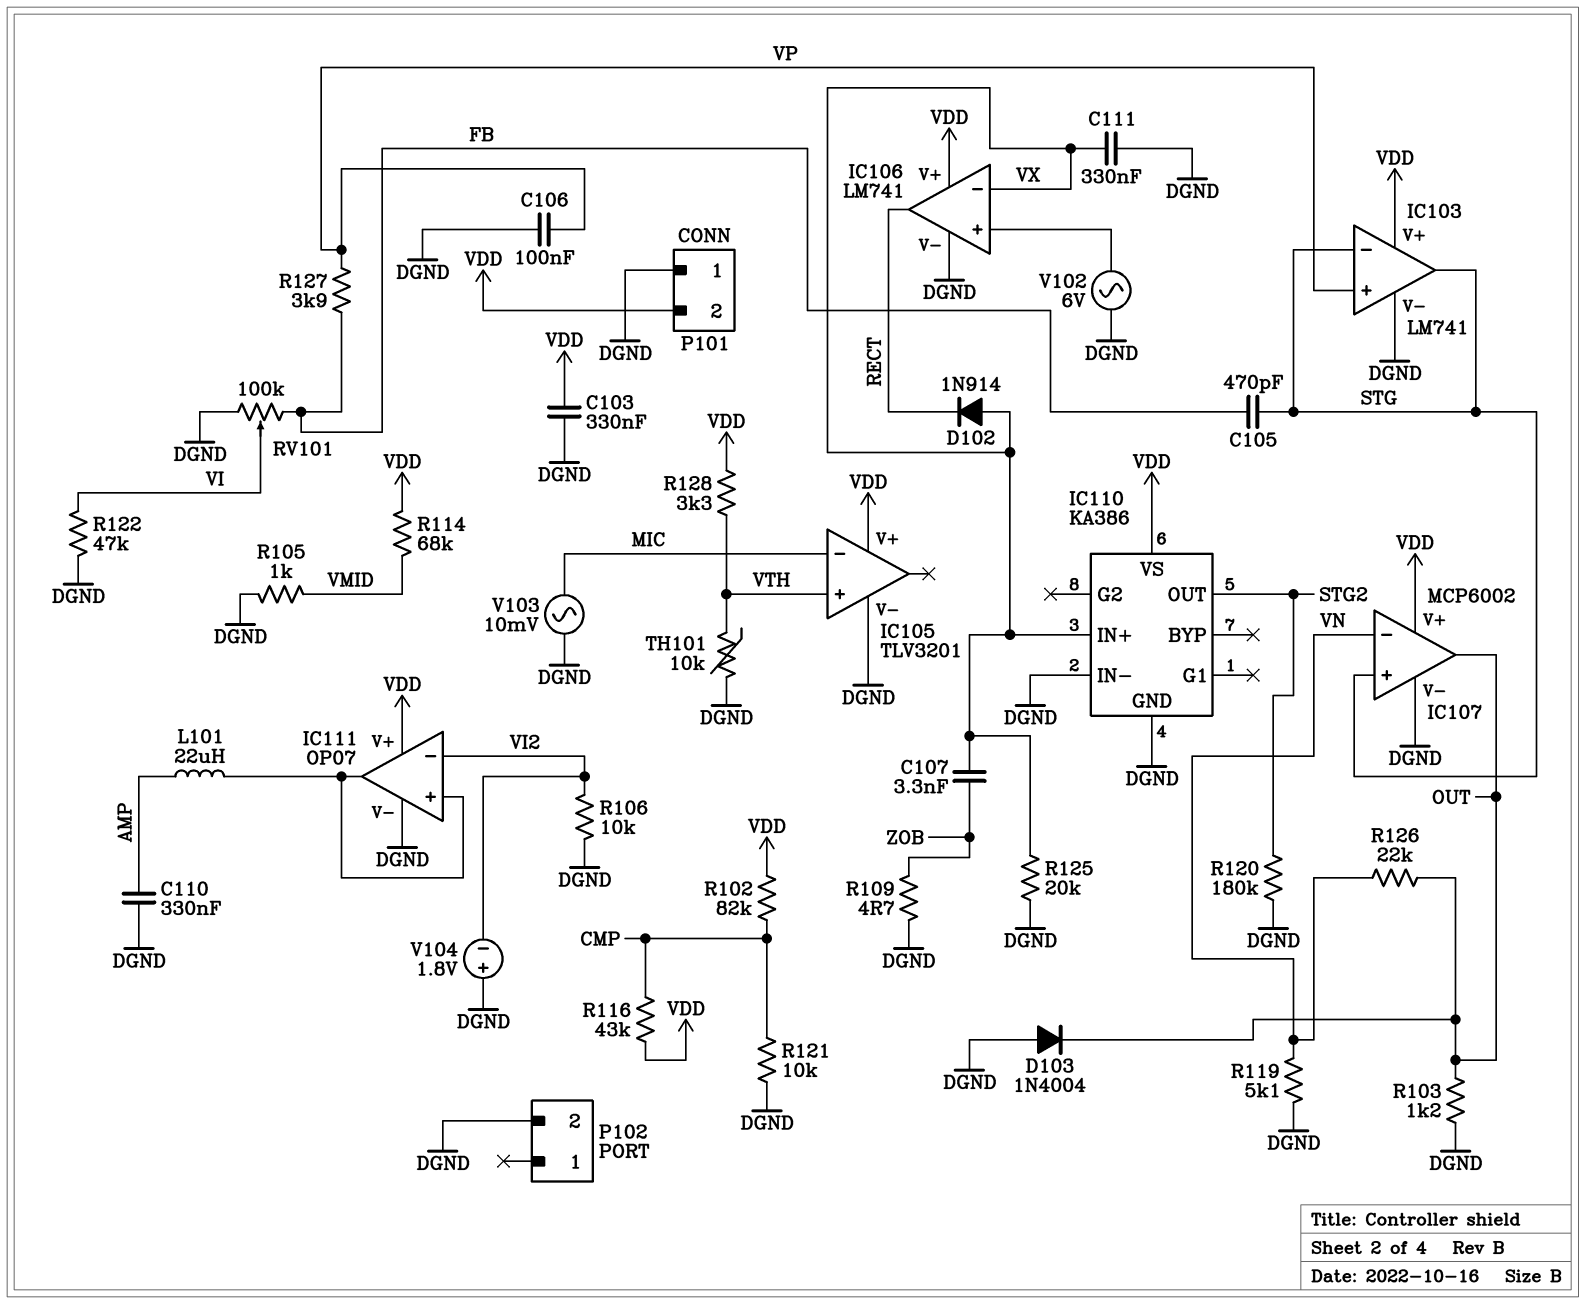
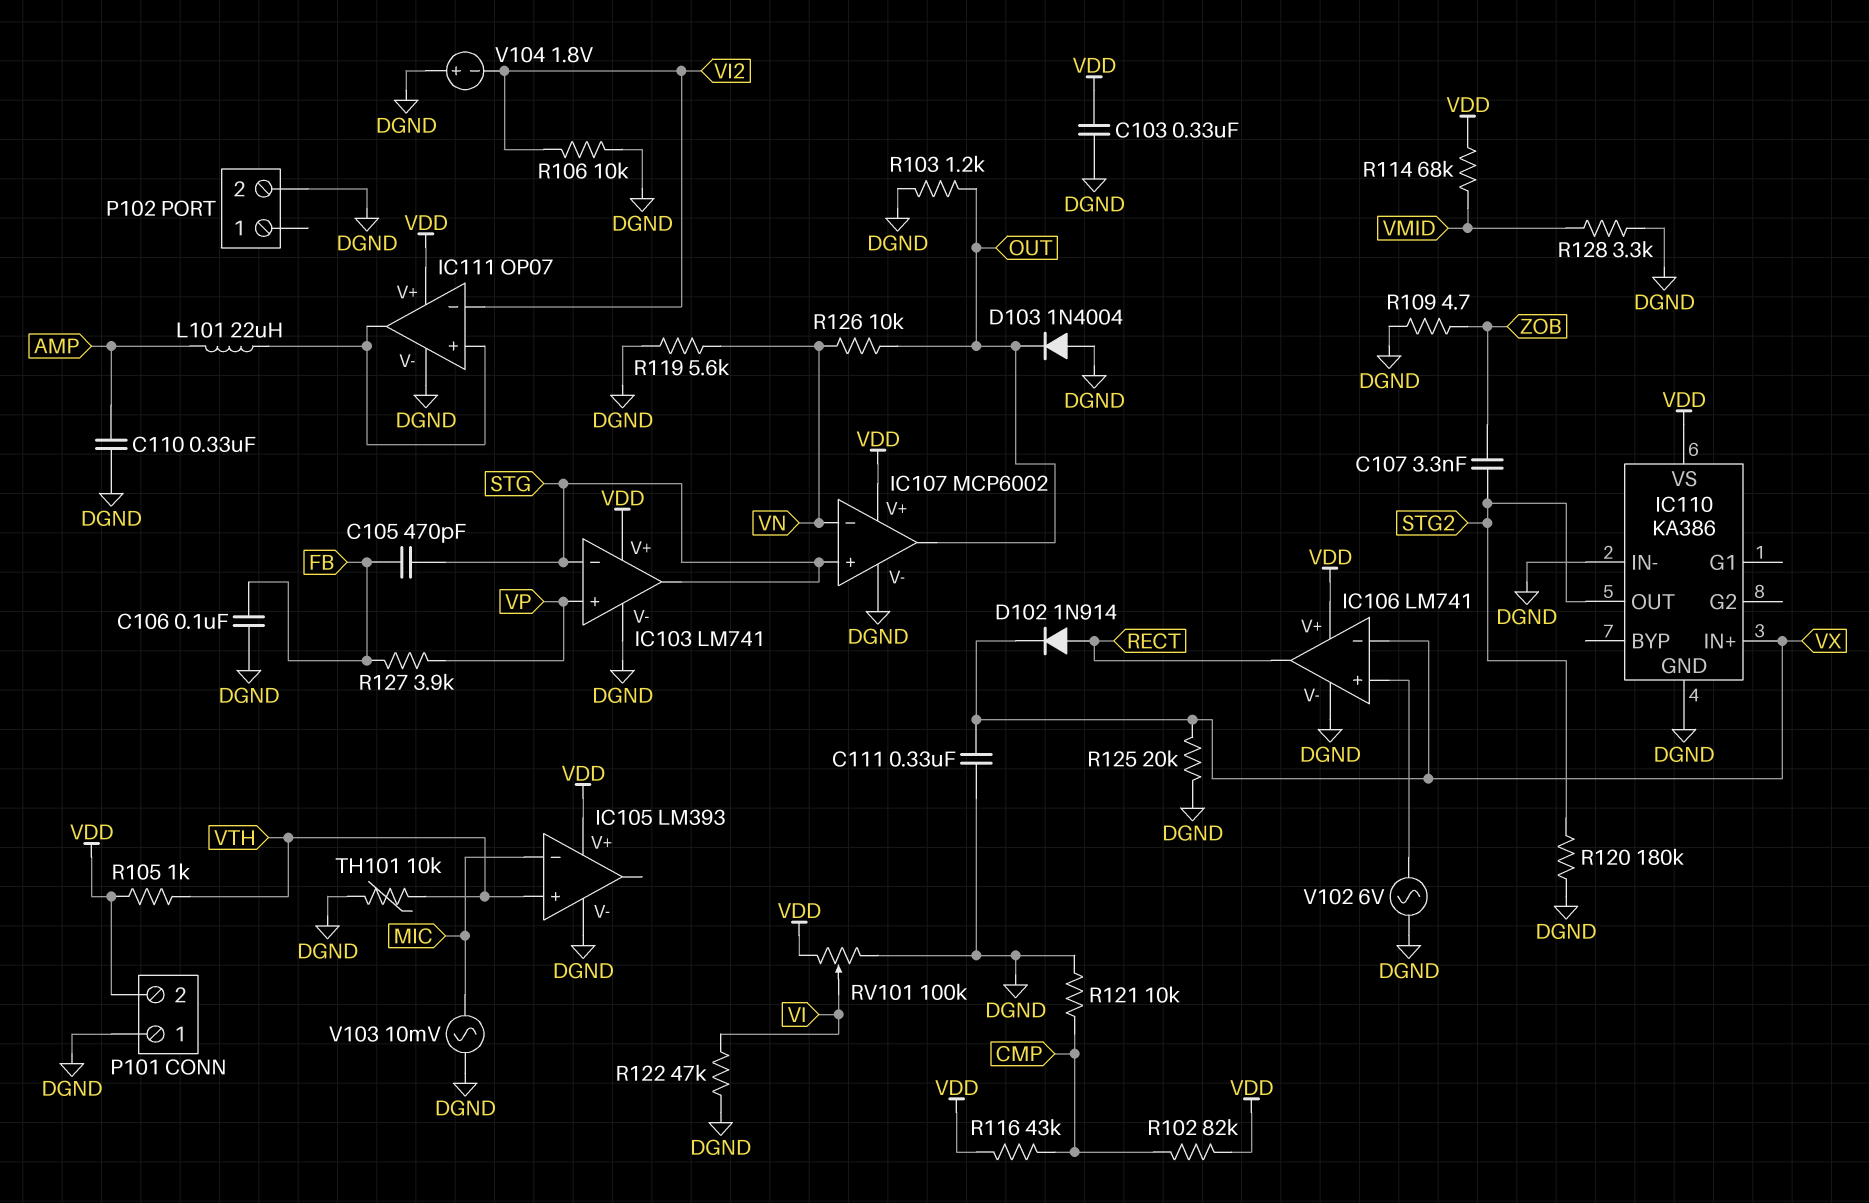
C106: 100nF (DGND, VP) -> 100nF (DGND, FB)
C107: 3.3nF (VX, ZOB) -> 3.3nF (STG2, ZOB)
D102: diode 1N914 (A VX, K RECT) -> diode 1N914 (A RECT, K VX)
IC105: TLV3201 -> LM393
R105: 1k (DGND, VMID) -> 1k (VDD, VTH)
R119: 5.1k (DGND, VN) -> 5.6k (DGND, VN)
R126: 22k (OUT, VN) -> 10k (OUT, VN)
R128: 3.3k (VDD, VTH) -> 3.3k (DGND, VMID)
RV101: 100k (DGND, FB, wiper VI) -> 100k (DGND, VDD, wiper VI)

